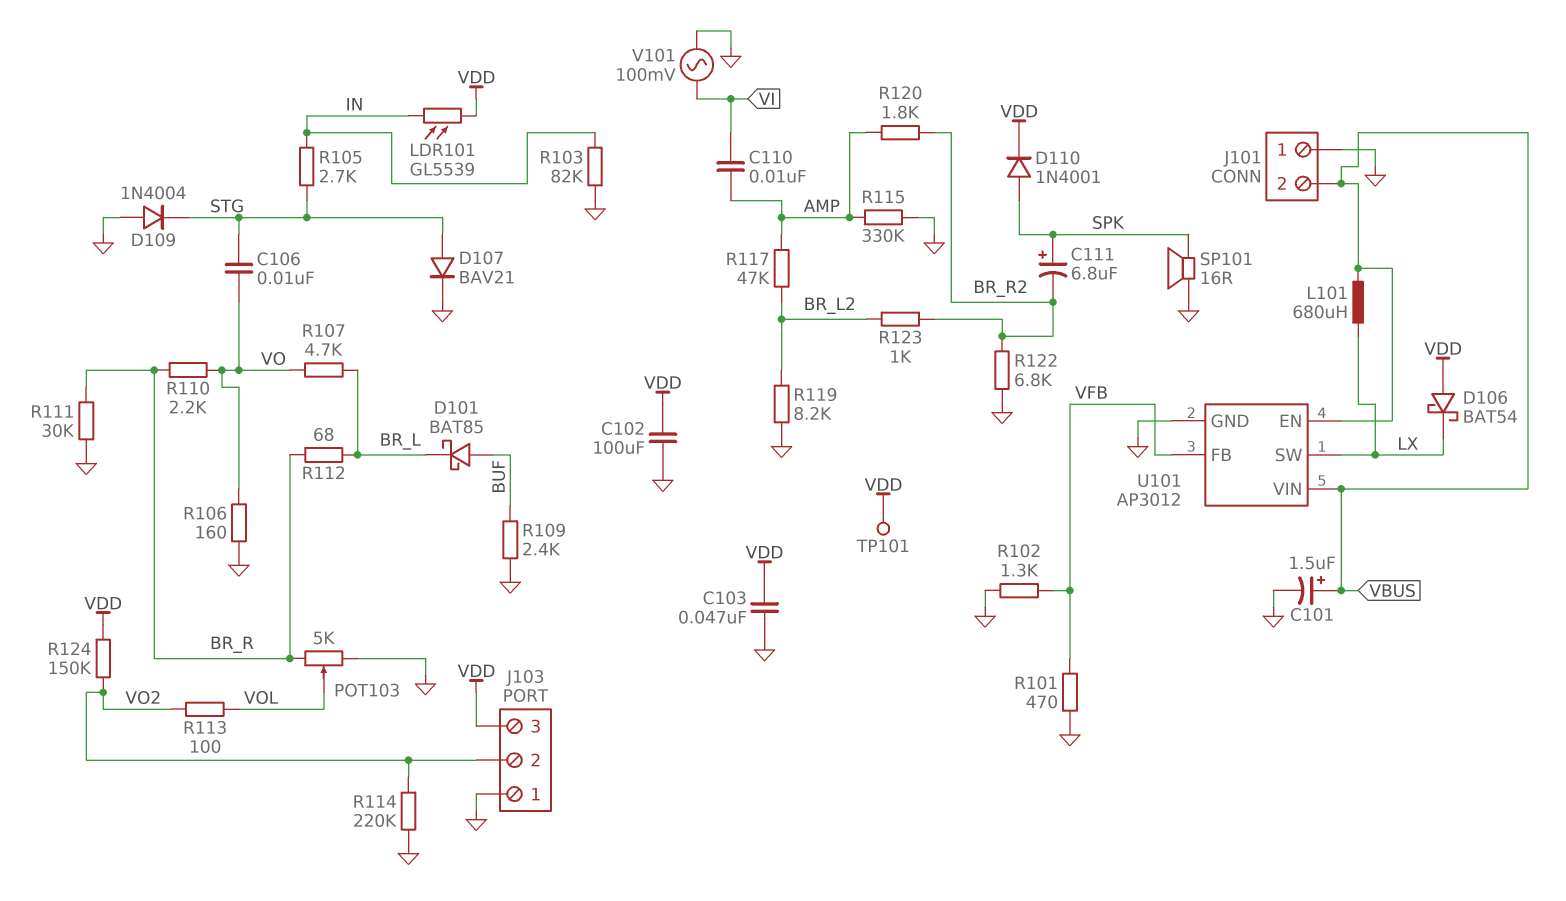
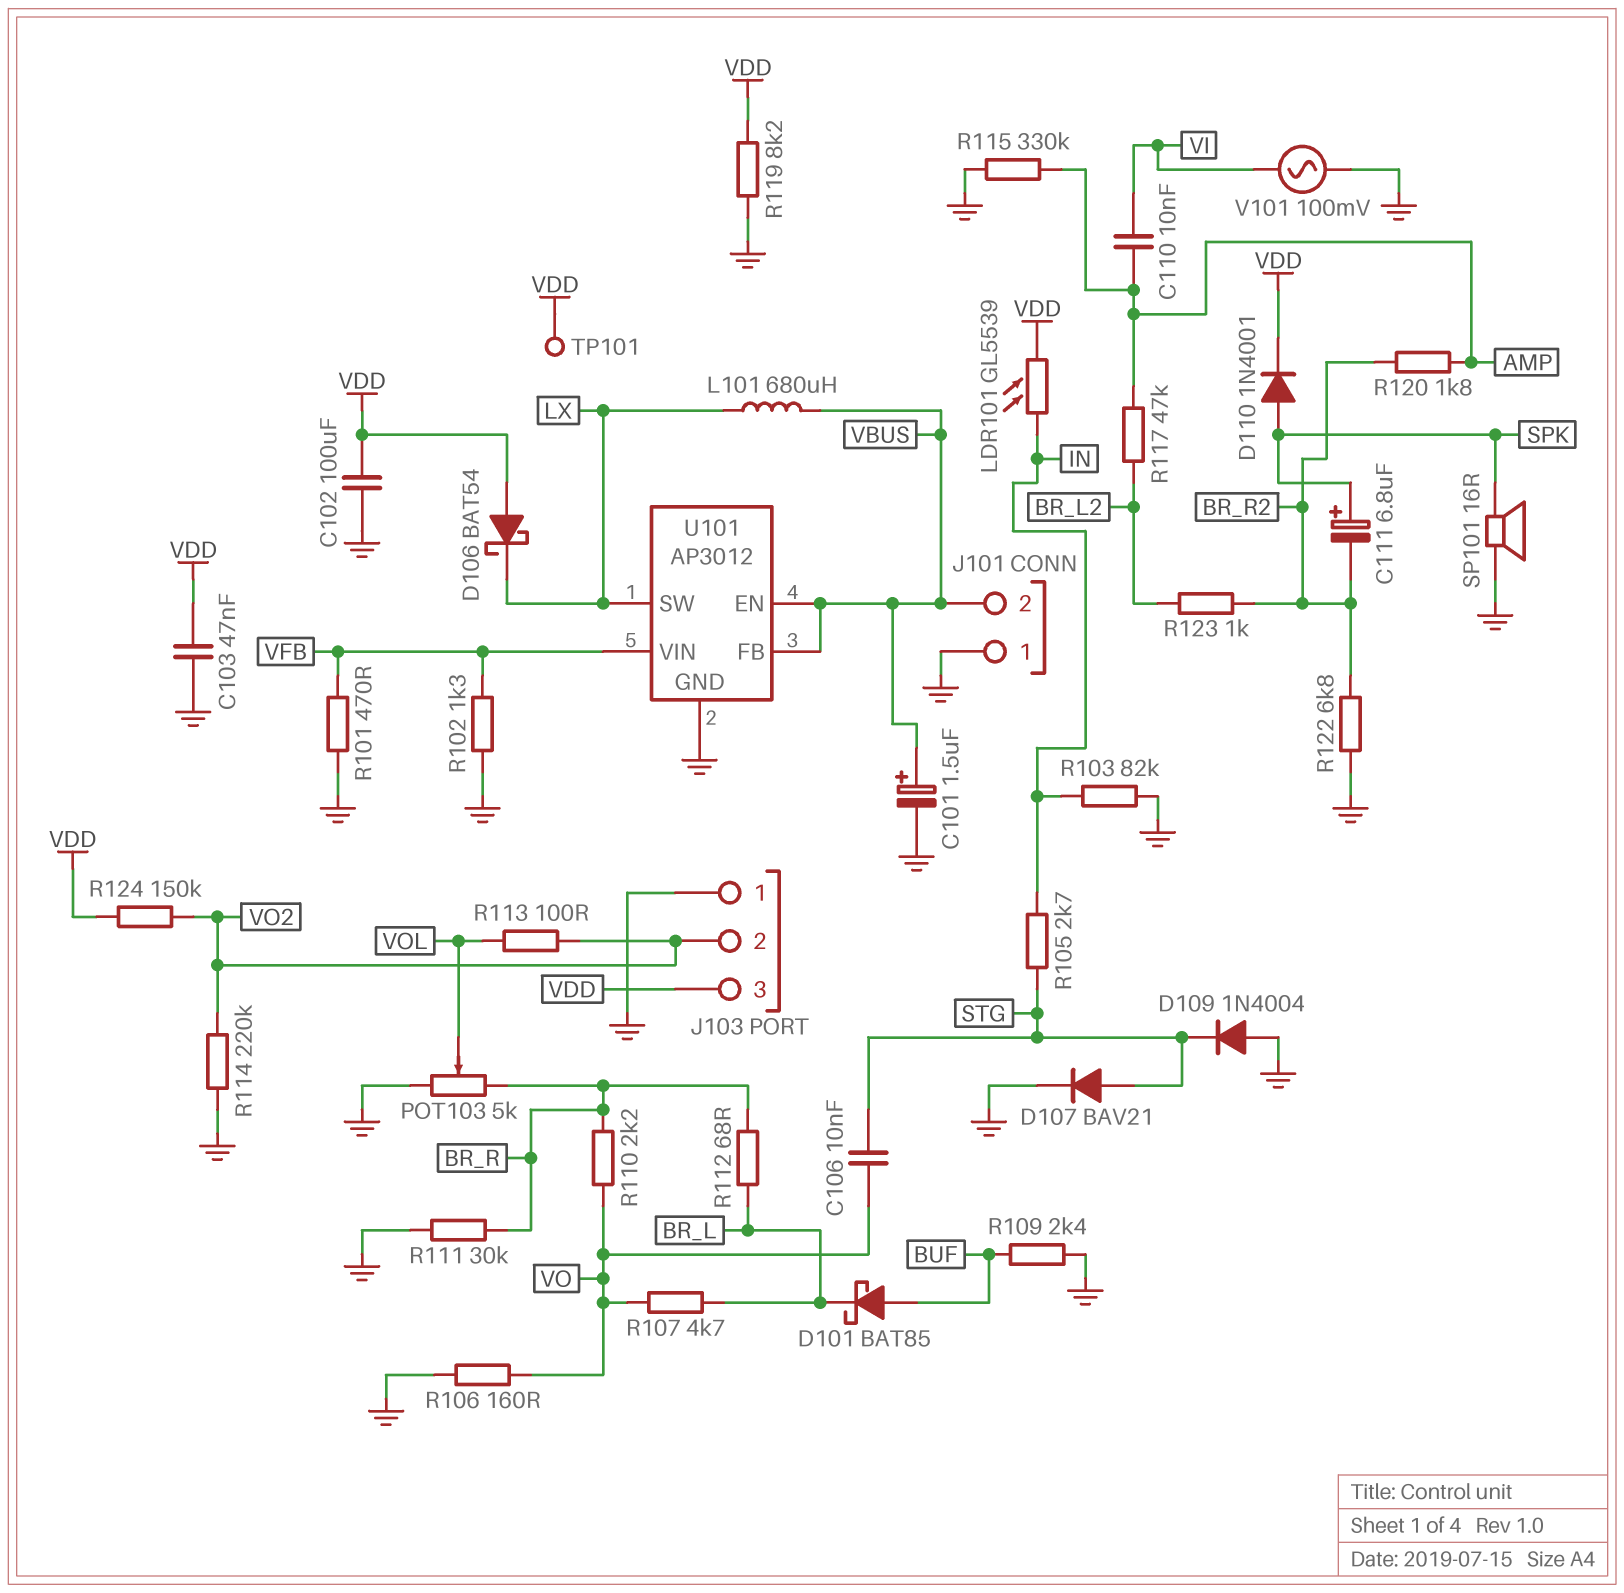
R119: 8.2k (BR_L2, GND) -> 8.2k (GND, VDD)
U101 pin FB: VFB -> VBUS
U101 pin VIN: VBUS -> VFB

